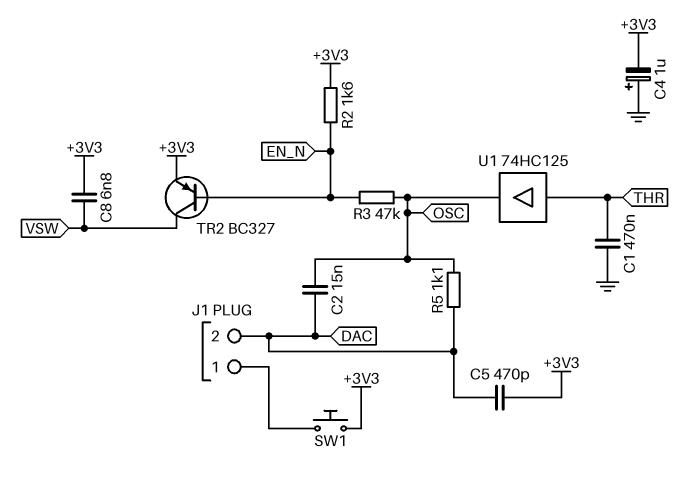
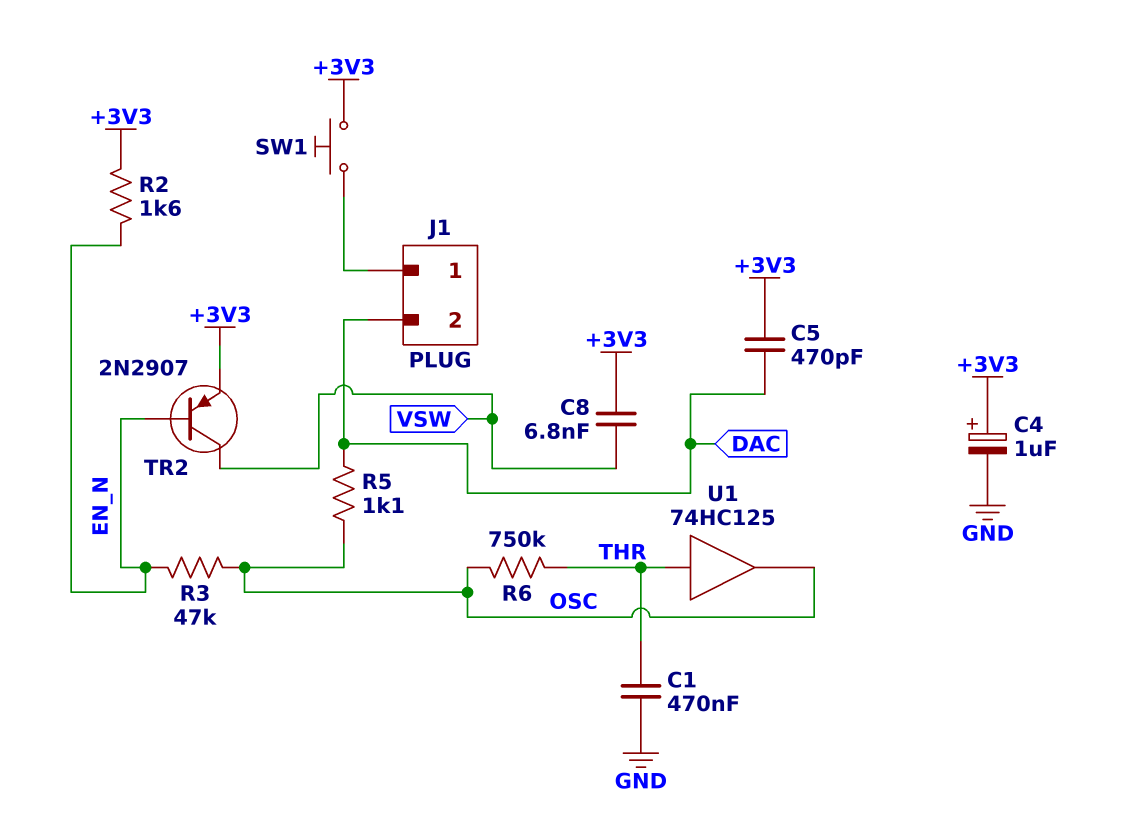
C2: 15nF (DAC, OSC) -> none
C4: 1uF (plus GND, minus +3V3) -> 1uF (plus +3V3, minus GND)
R6: none -> 750k (OSC, THR)
TR2: PNP BC327 (B EN_N, C VSW, E +3V3) -> PNP 2N2907 (B EN_N, C VSW, E +3V3)

